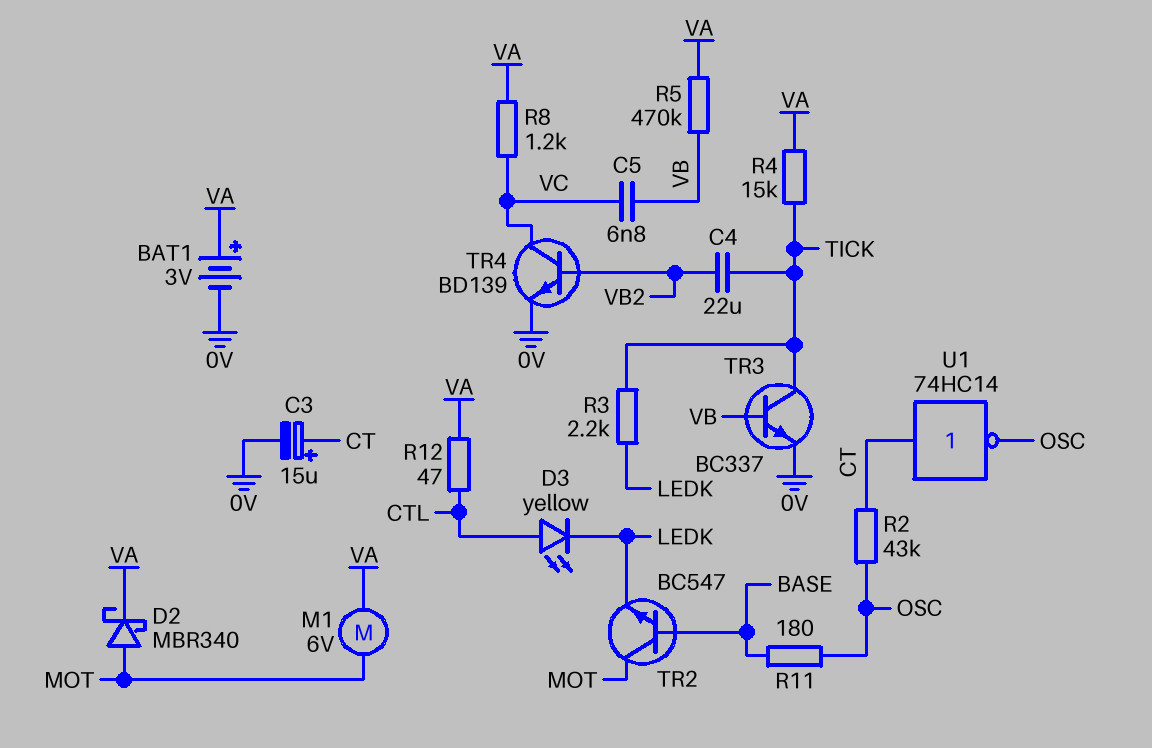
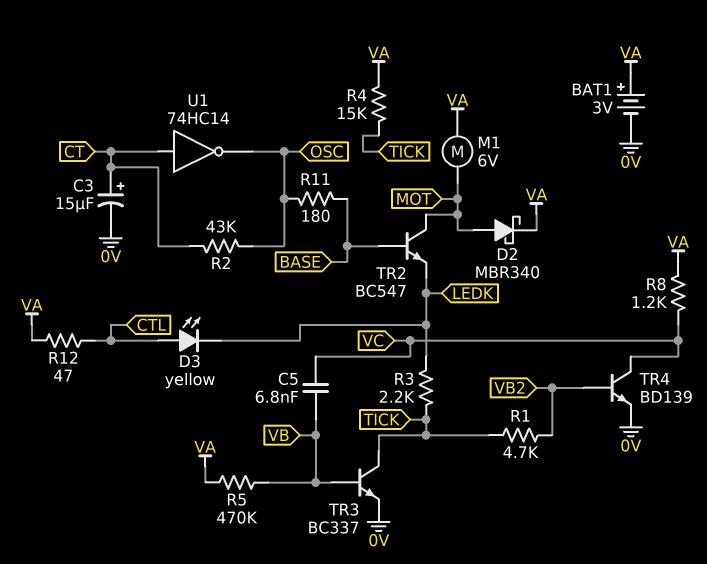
C4: 22uF (TICK, VB2) -> none
R1: none -> 4.7k (TICK, VB2)

